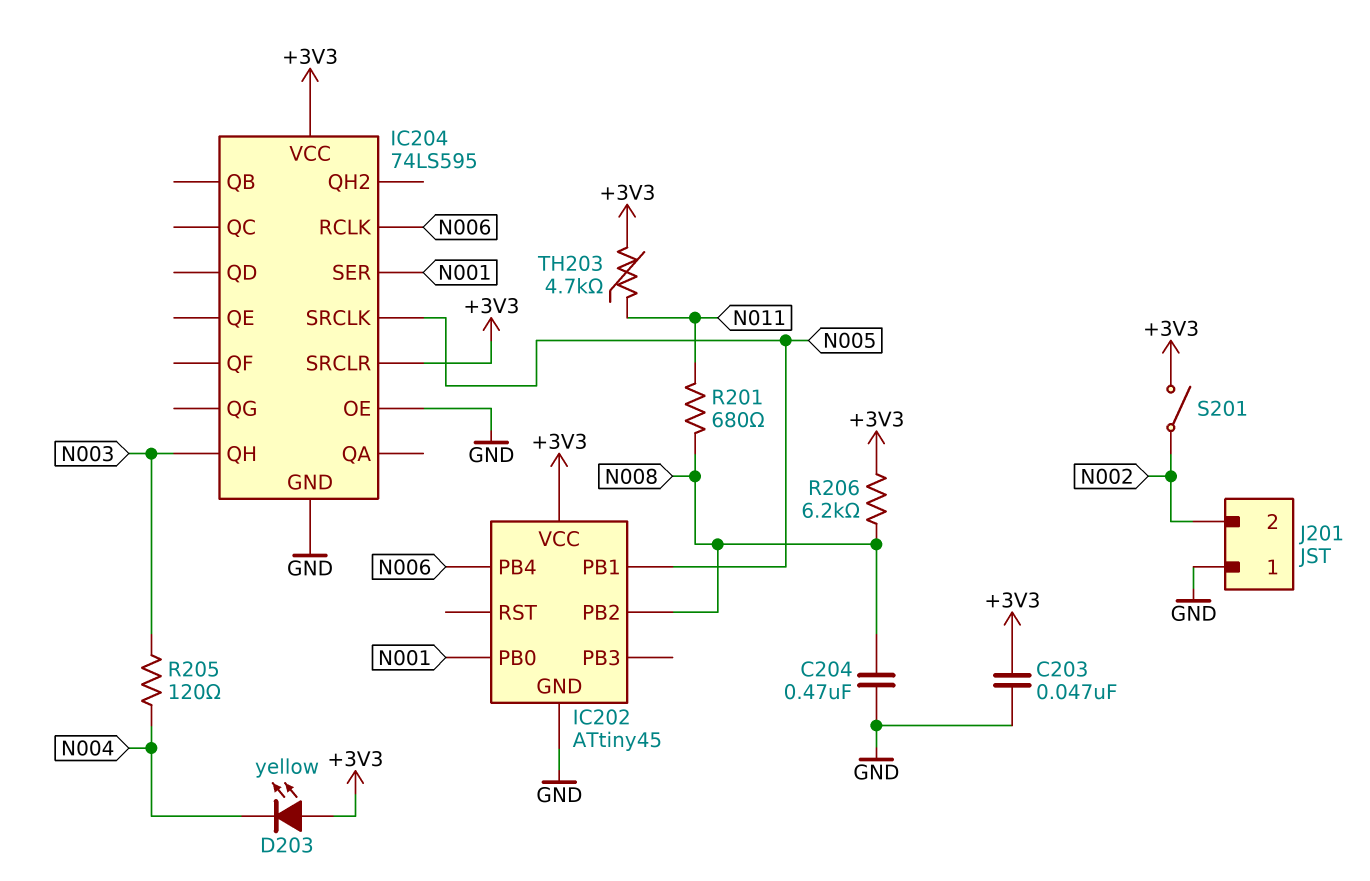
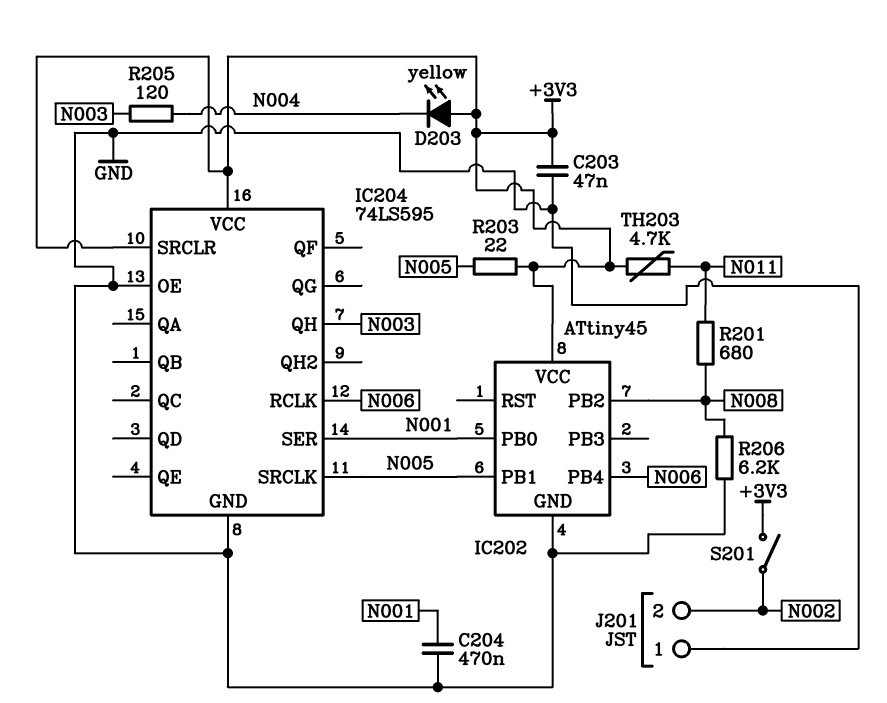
C204: 470nF (GND, N008) -> 470nF (GND, N001)
R203: none -> 22 (+3V3, N005)
R206: 6.2k (+3V3, N008) -> 6.2k (GND, N008)

